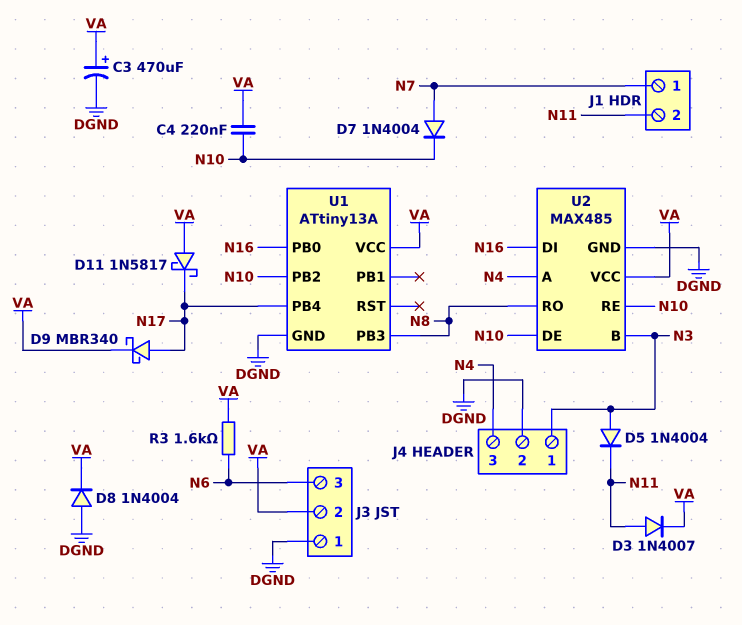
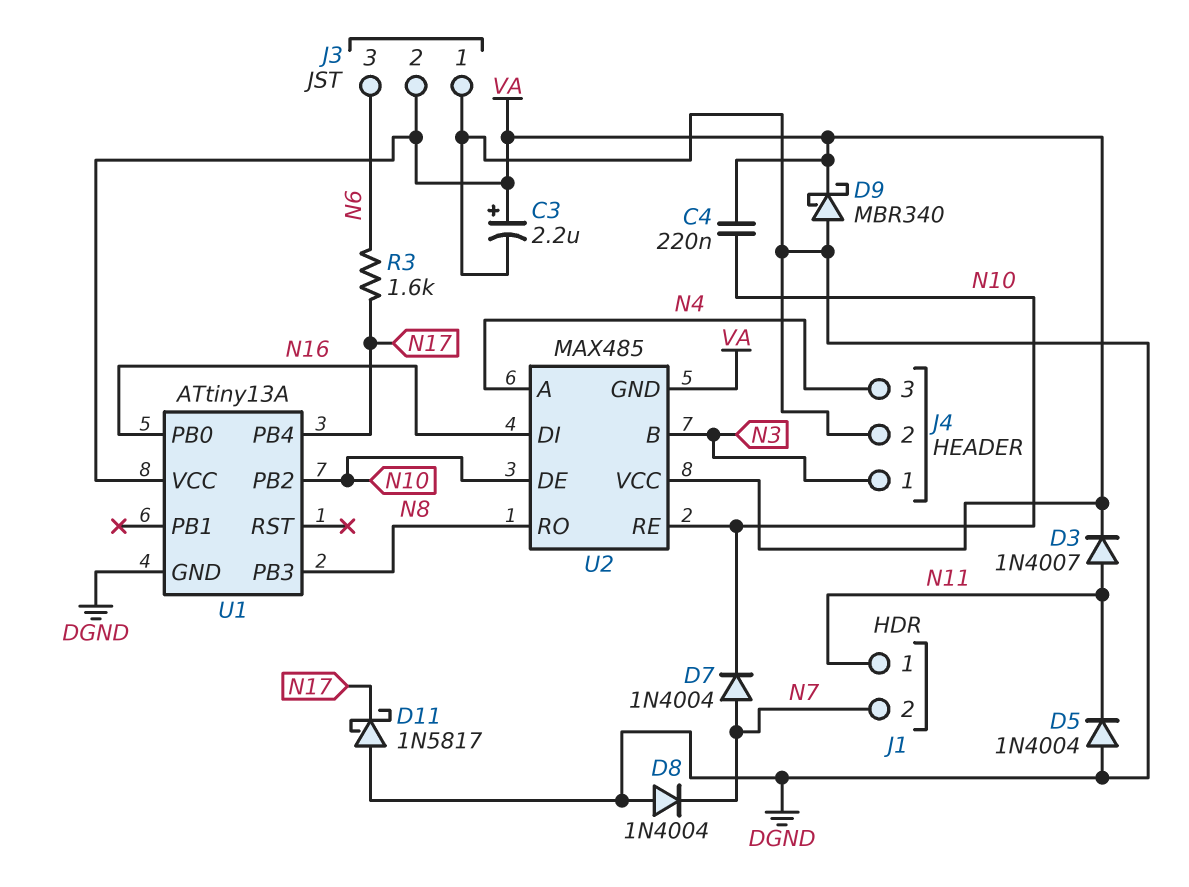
C3: 470uF (plus VA, minus DGND) -> 2.2uF (plus VA, minus DGND)
D5: diode 1N4004 (A N3, K N11) -> diode 1N4004 (A DGND, K N11)
D8: diode 1N4004 (A DGND, K VA) -> diode 1N4004 (A DGND, K N7)
D9: schottky MBR340 (A N17, K VA) -> schottky MBR340 (A DGND, K VA)
D11: schottky 1N5817 (A VA, K N17) -> schottky 1N5817 (A DGND, K N17)
J1 pin 1: N7 -> N11
J1 pin 2: N11 -> N7
R3: 1.6k (N6, VA) -> 1.6k (N6, N17)
U2 pin GND: DGND -> VA

